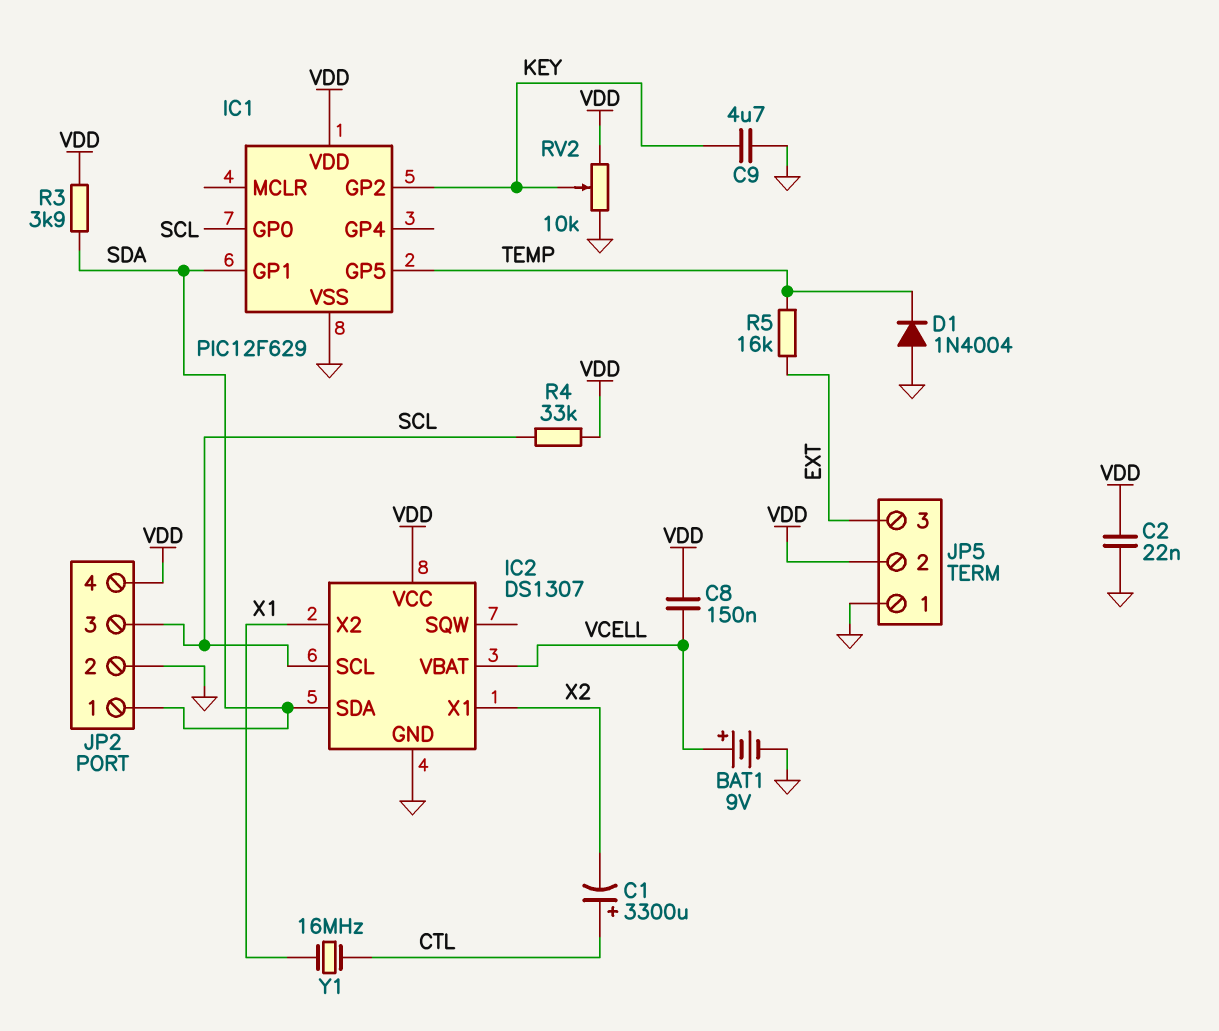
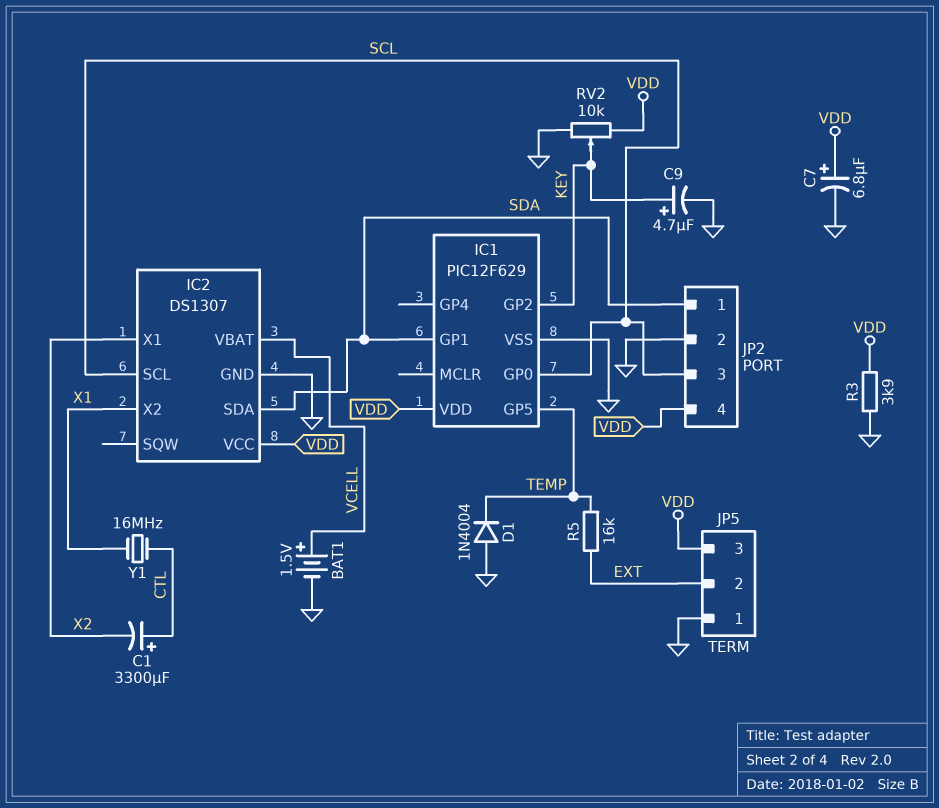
BAT1: 9V (plus VCELL, minus GND) -> 1.5V (plus VCELL, minus GND)
C2: 22nF (GND, VDD) -> none
C7: none -> 6.8uF (plus VDD, minus GND)
C8: 150nF (VCELL, VDD) -> none
C9: 4.7uF (GND, KEY) -> 4.7uF (plus KEY, minus GND)
JP5 pin 2: VDD -> EXT
JP5 pin 3: EXT -> VDD
R3: 3.9k (SDA, VDD) -> 3.9k (GND, VDD)
R4: 33k (SCL, VDD) -> none

